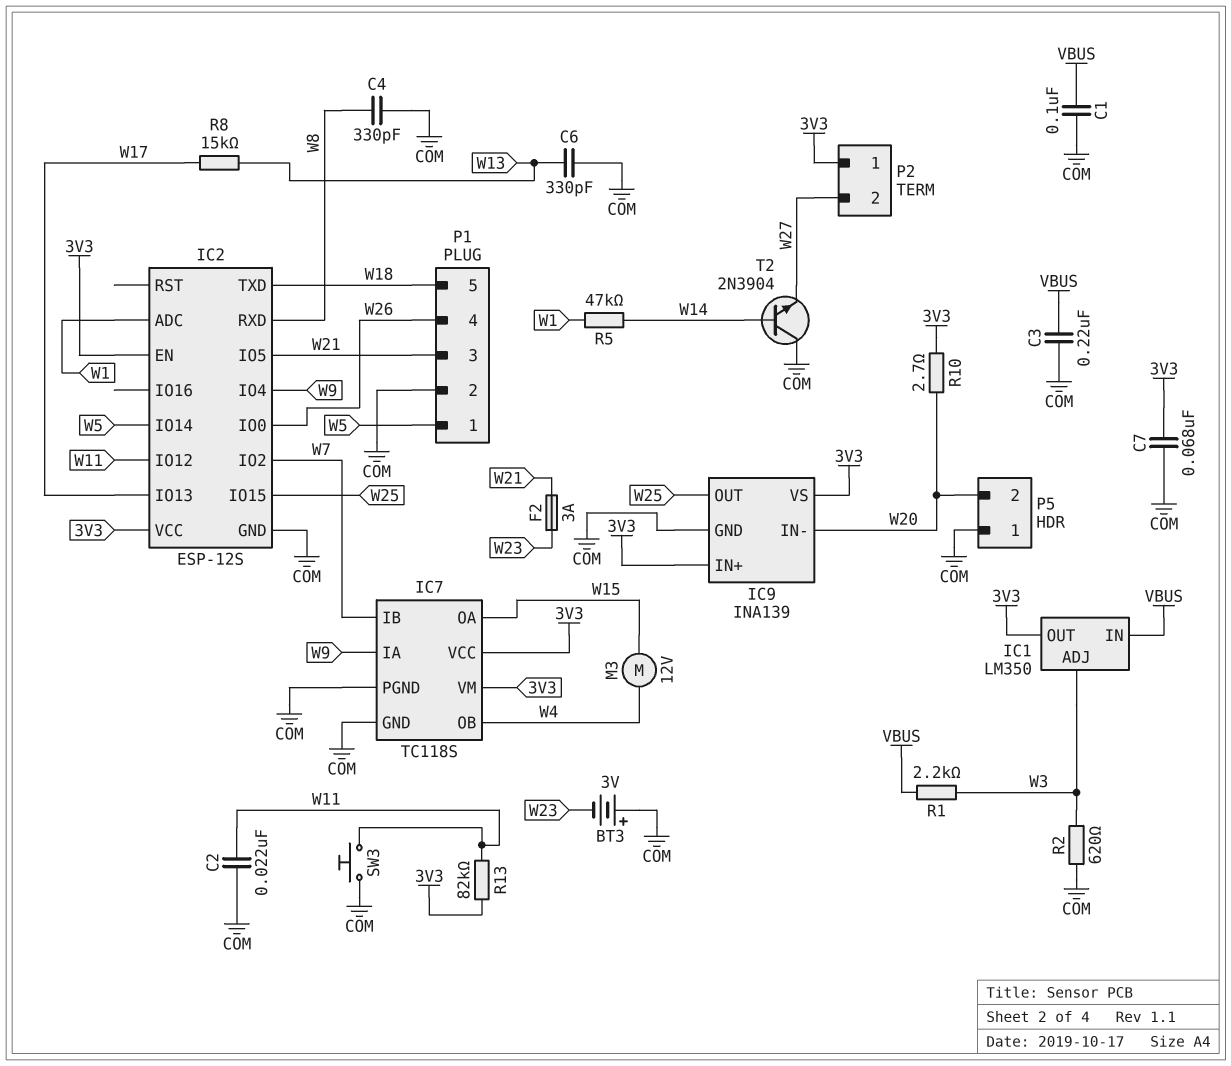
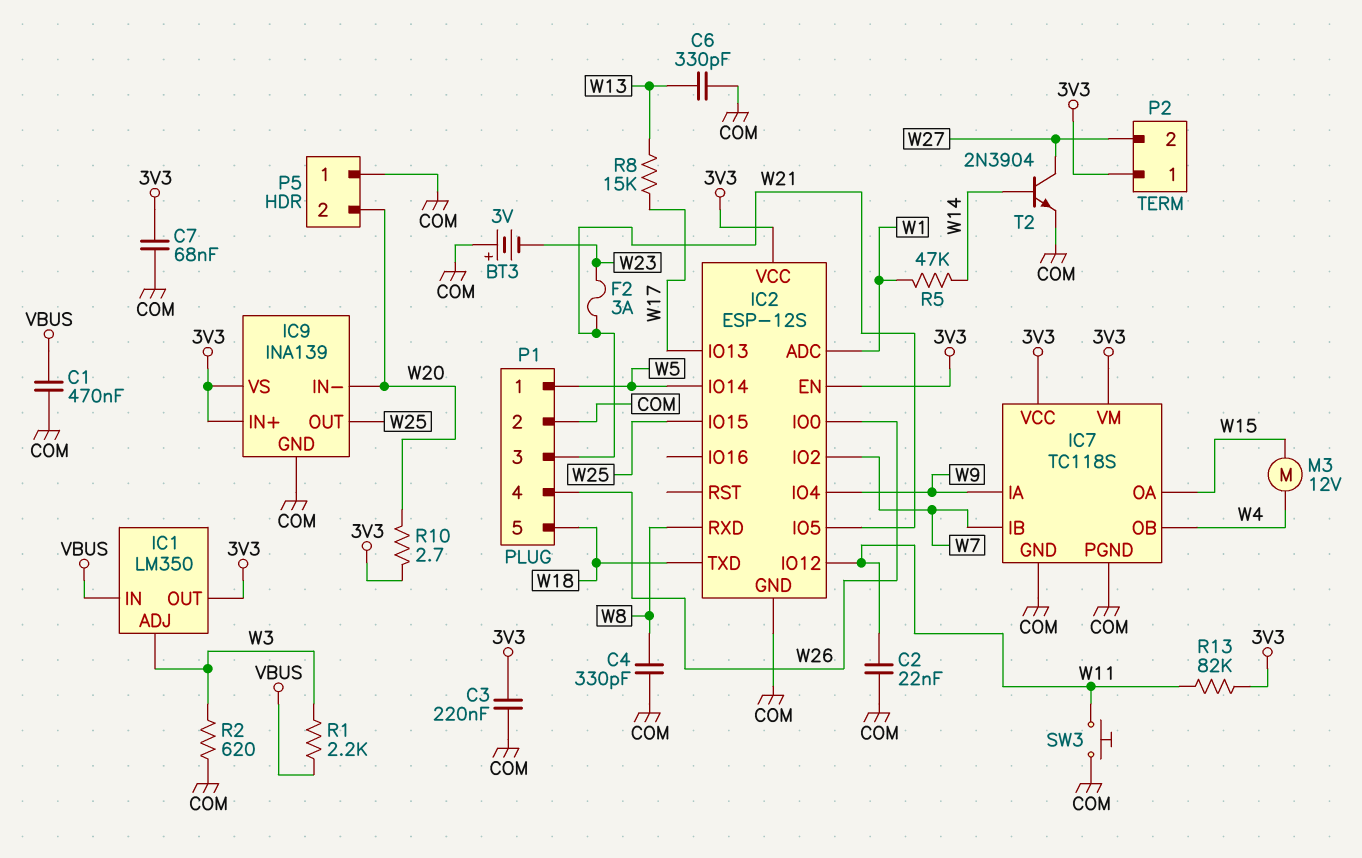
C1: 100nF (COM, VBUS) -> 470nF (COM, VBUS)
C3: 220nF (COM, VBUS) -> 220nF (3V3, COM)
T2: NPN 2N3904 (B W14, C COM, E W27) -> NPN 2N3904 (B W14, C W27, E COM)

